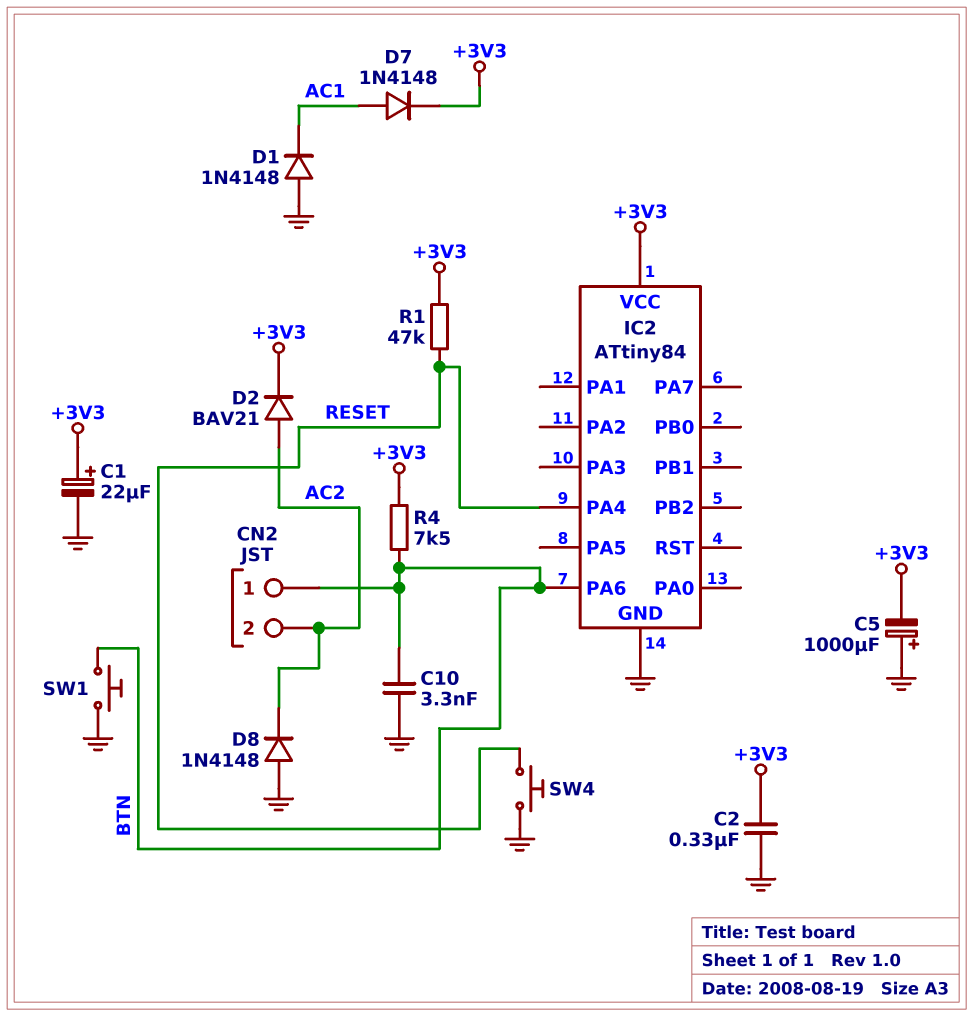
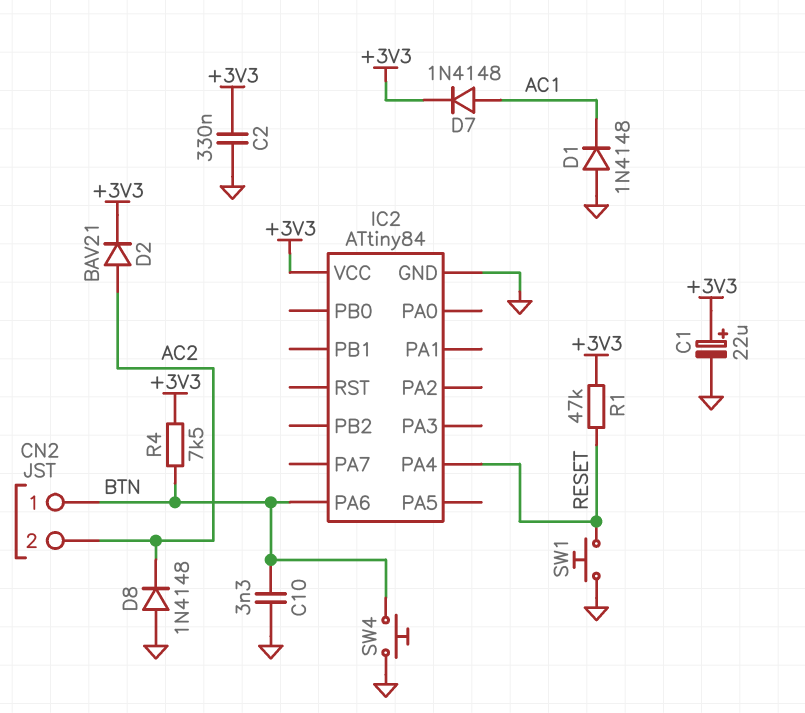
C5: 1000uF (plus GND, minus +3V3) -> none
SW1: button (BTN, GND) -> button (GND, RESET)
SW4: button (GND, RESET) -> button (BTN, GND)

